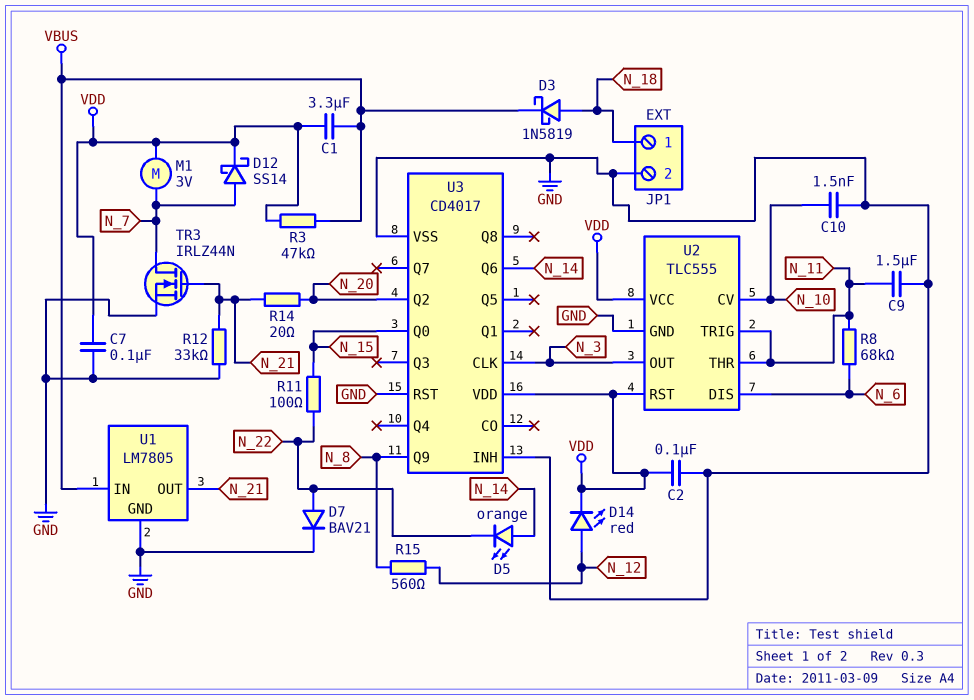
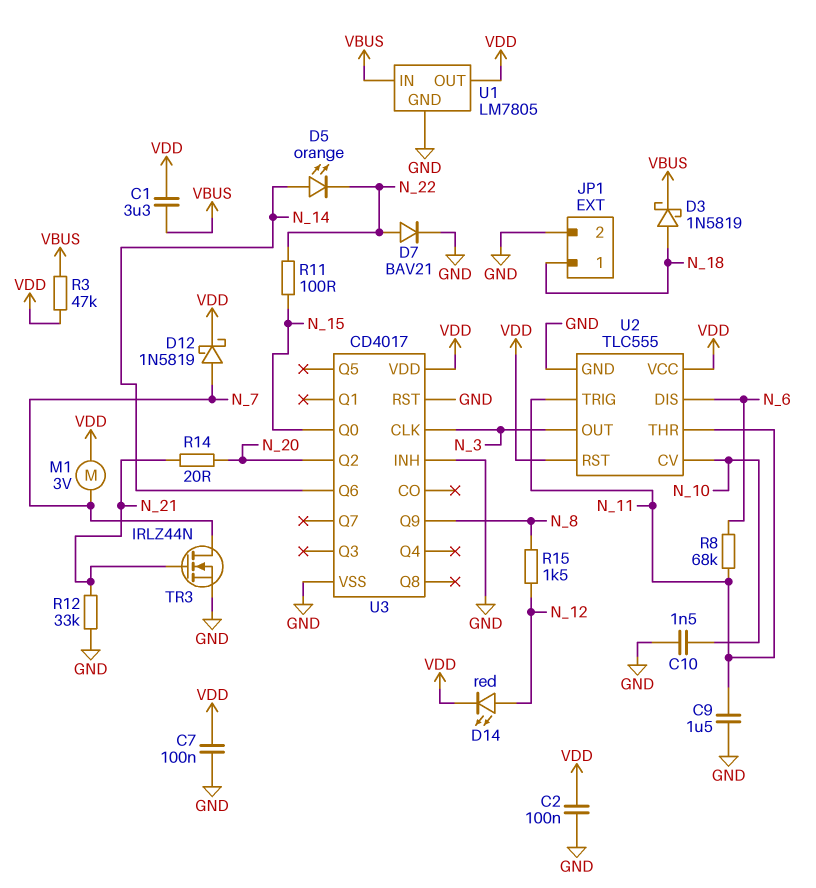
D12: schottky SS14 (A N_7, K VDD) -> schottky 1N5819 (A N_7, K VDD)
R15: 560 (N_8, N_12) -> 1.5k (N_8, N_12)
U1 pin OUT: N_21 -> VDD

